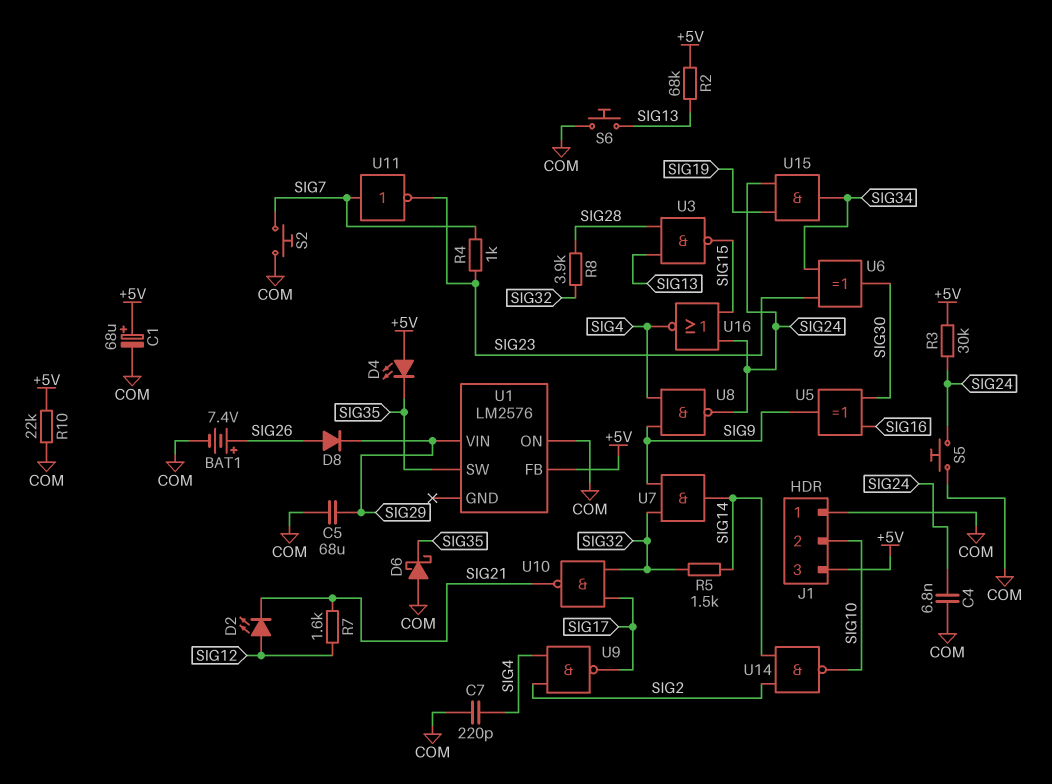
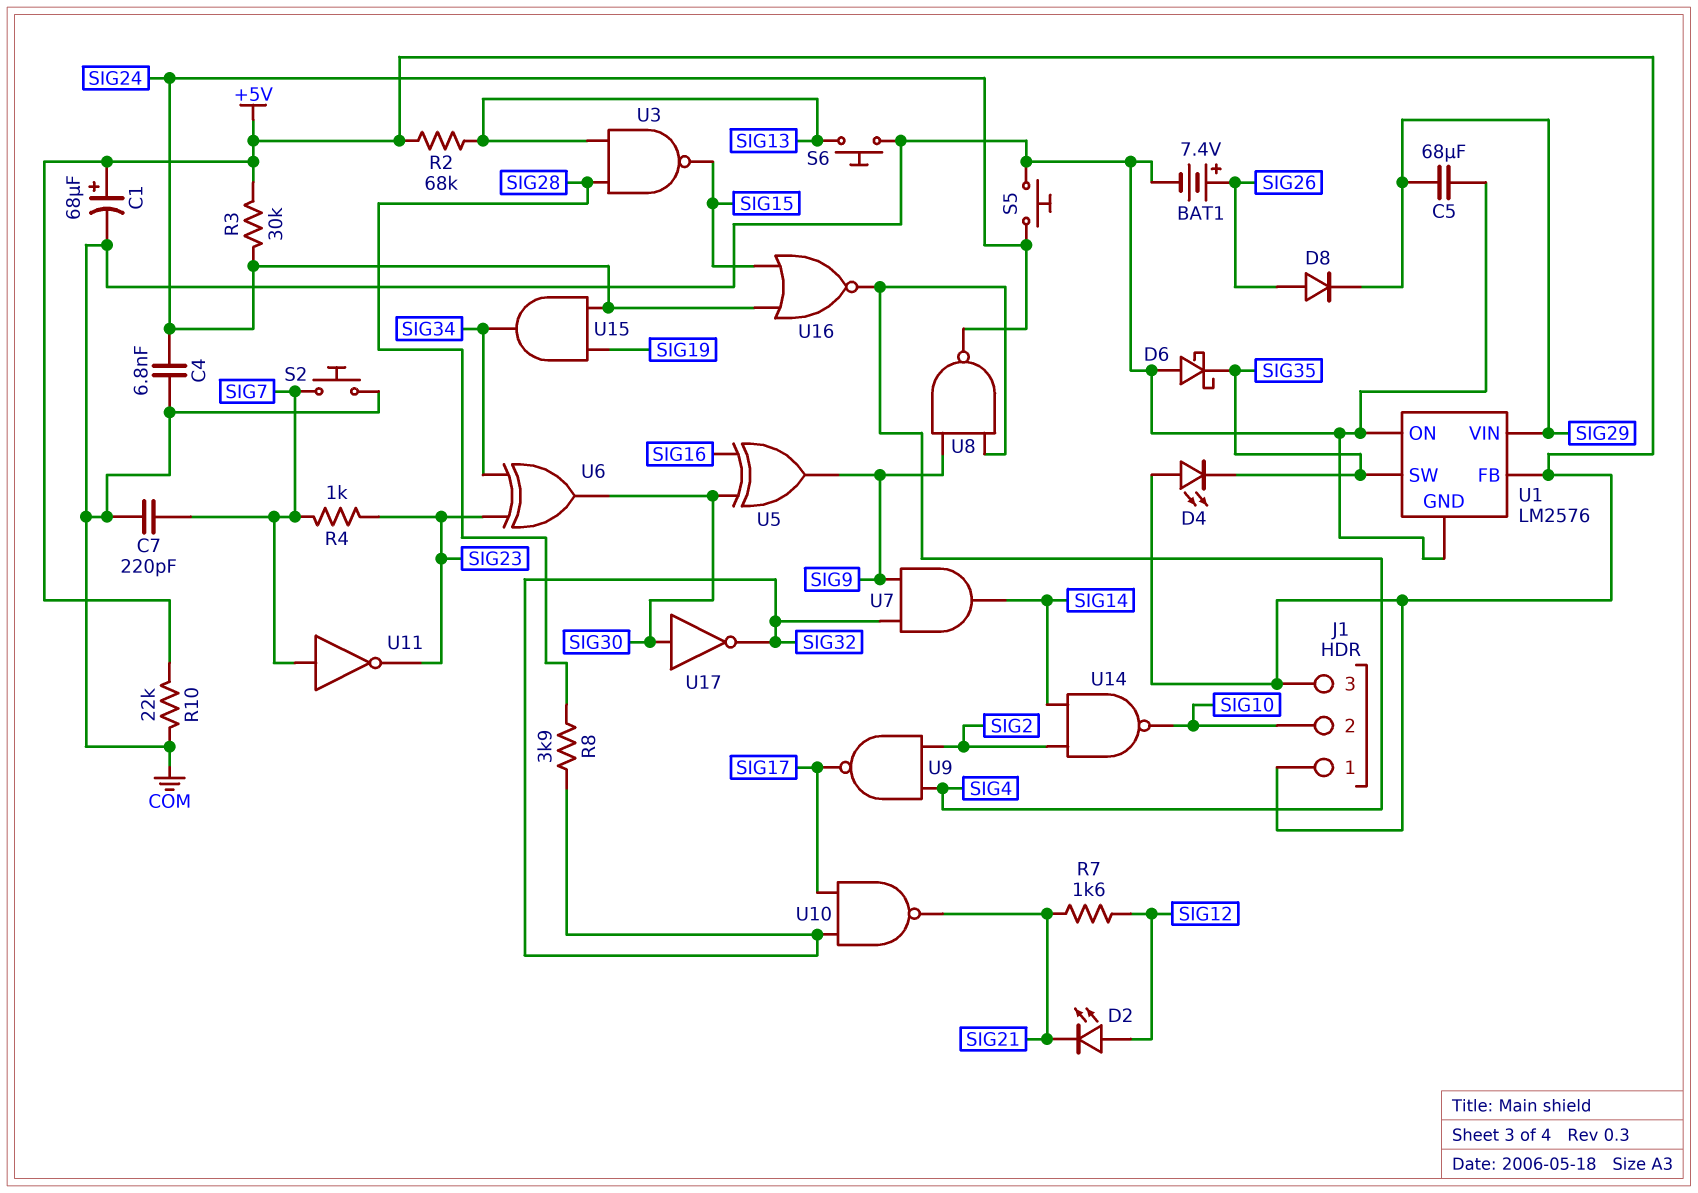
C7: 220pF (COM, SIG4) -> 220pF (COM, SIG7)
J1 pin 1: COM -> +5V
R5: 1.5k (SIG14, SIG32) -> none
U1 pin GND: none -> COM
U17: none -> NOT (in SIG30, out SIG32)

